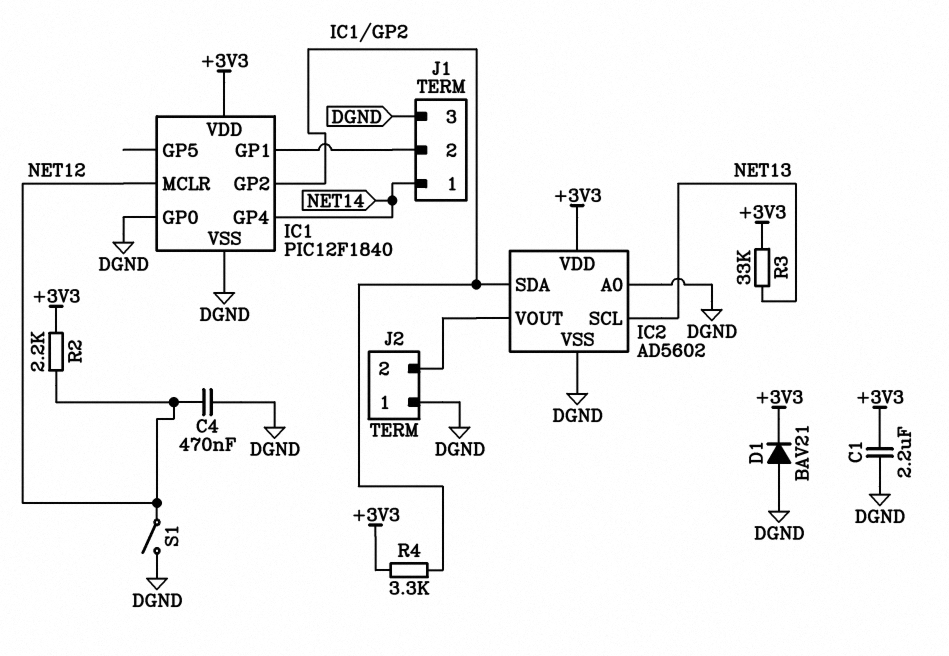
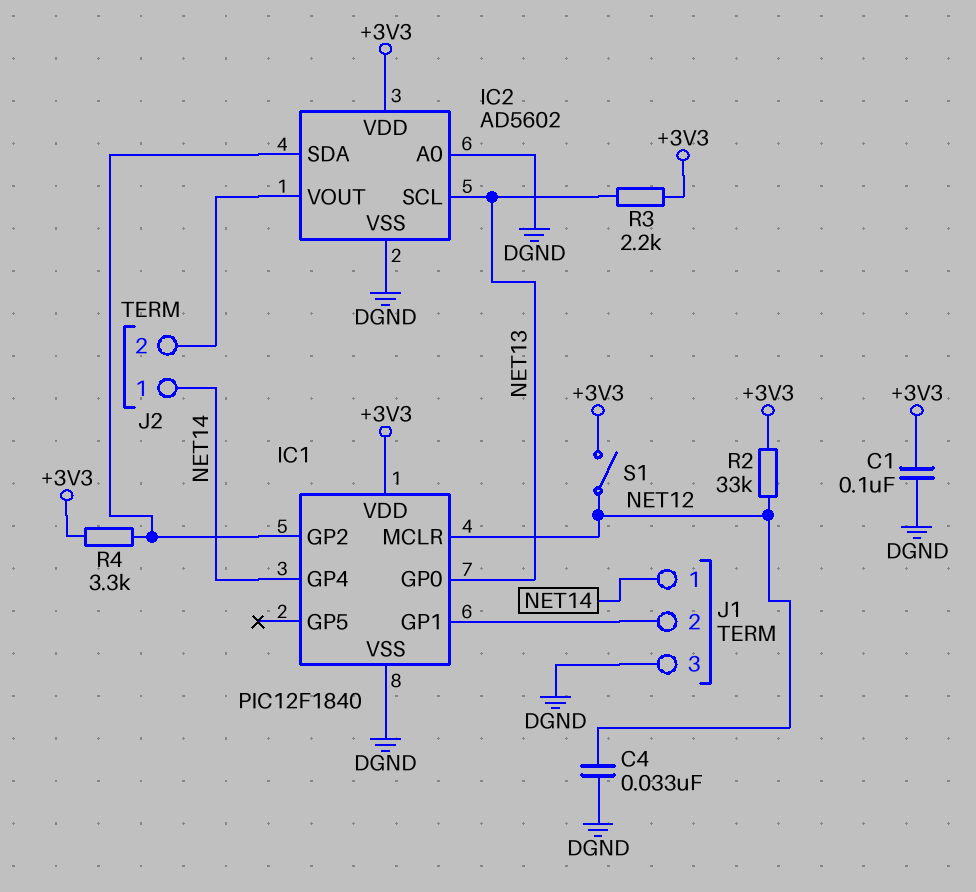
C1: 2.2uF (+3V3, DGND) -> 100nF (+3V3, DGND)
C4: 470nF (DGND, NET12) -> 33nF (DGND, NET12)
D1: diode BAV21 (A DGND, K +3V3) -> none
IC1 pin GP0: DGND -> NET13
J2 pin 1: DGND -> NET14
R2: 2.2k (+3V3, NET12) -> 33k (+3V3, NET12)
R3: 33k (+3V3, NET13) -> 2.2k (+3V3, NET13)
S1: switch (DGND, NET12) -> switch (+3V3, NET12)

